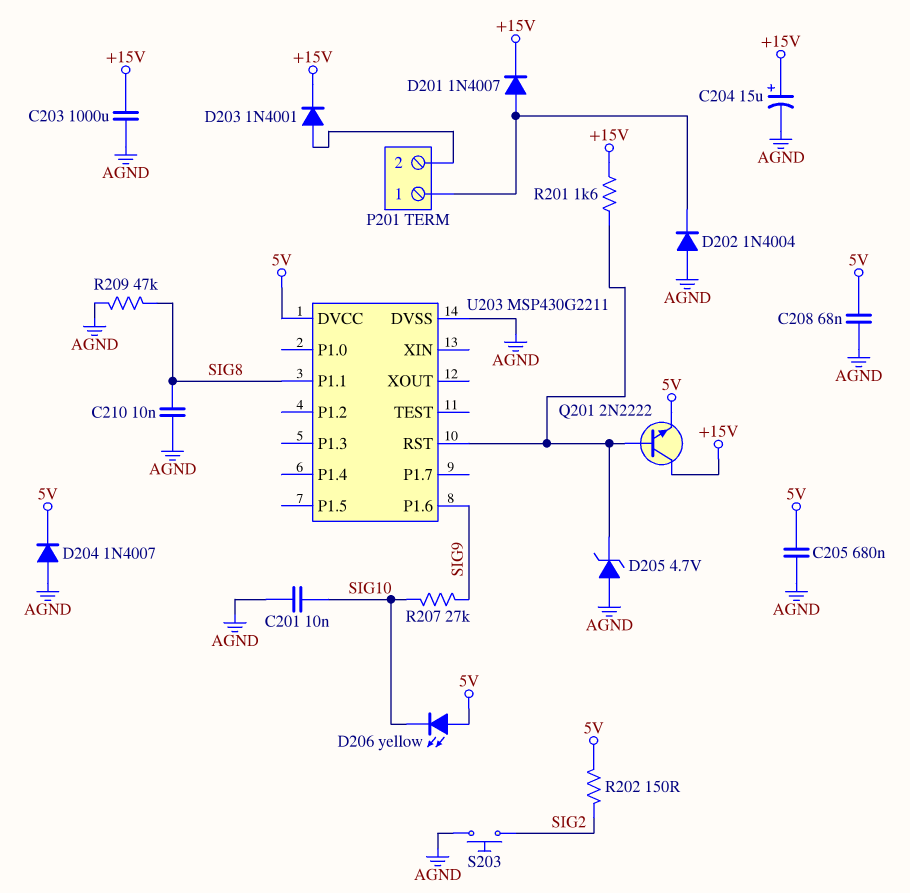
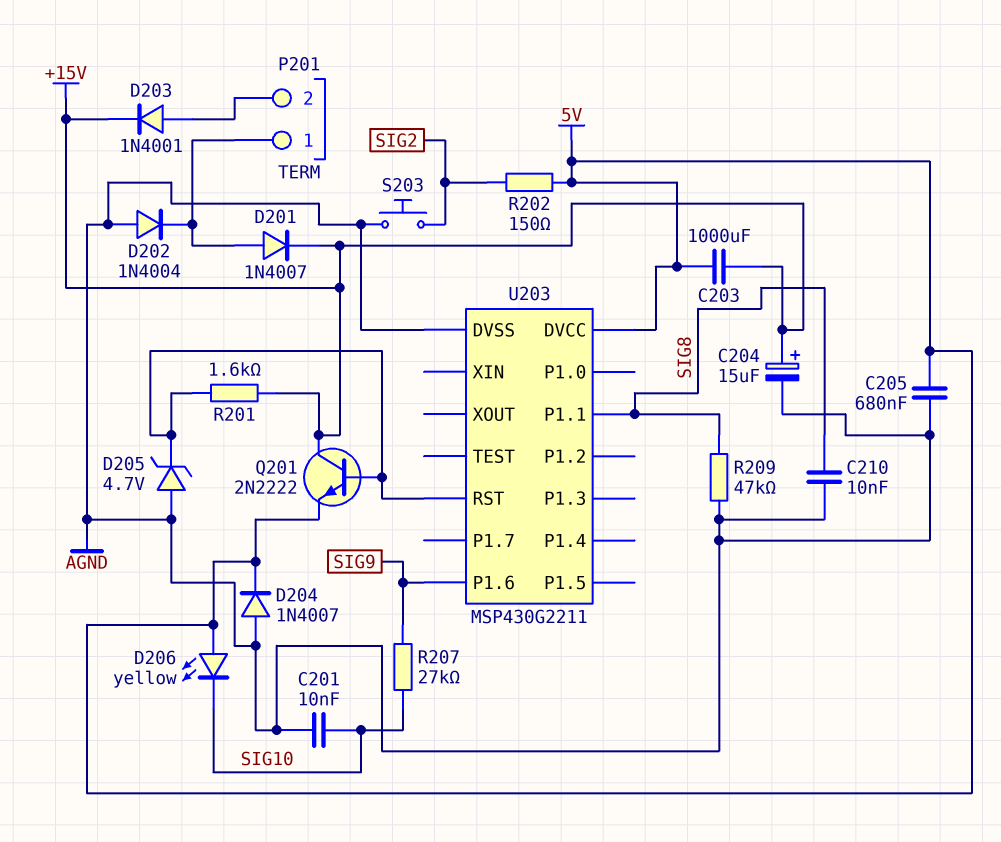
C203: 1000uF (+15V, AGND) -> 1000uF (+15V, 5V)
C208: 68nF (5V, AGND) -> none

